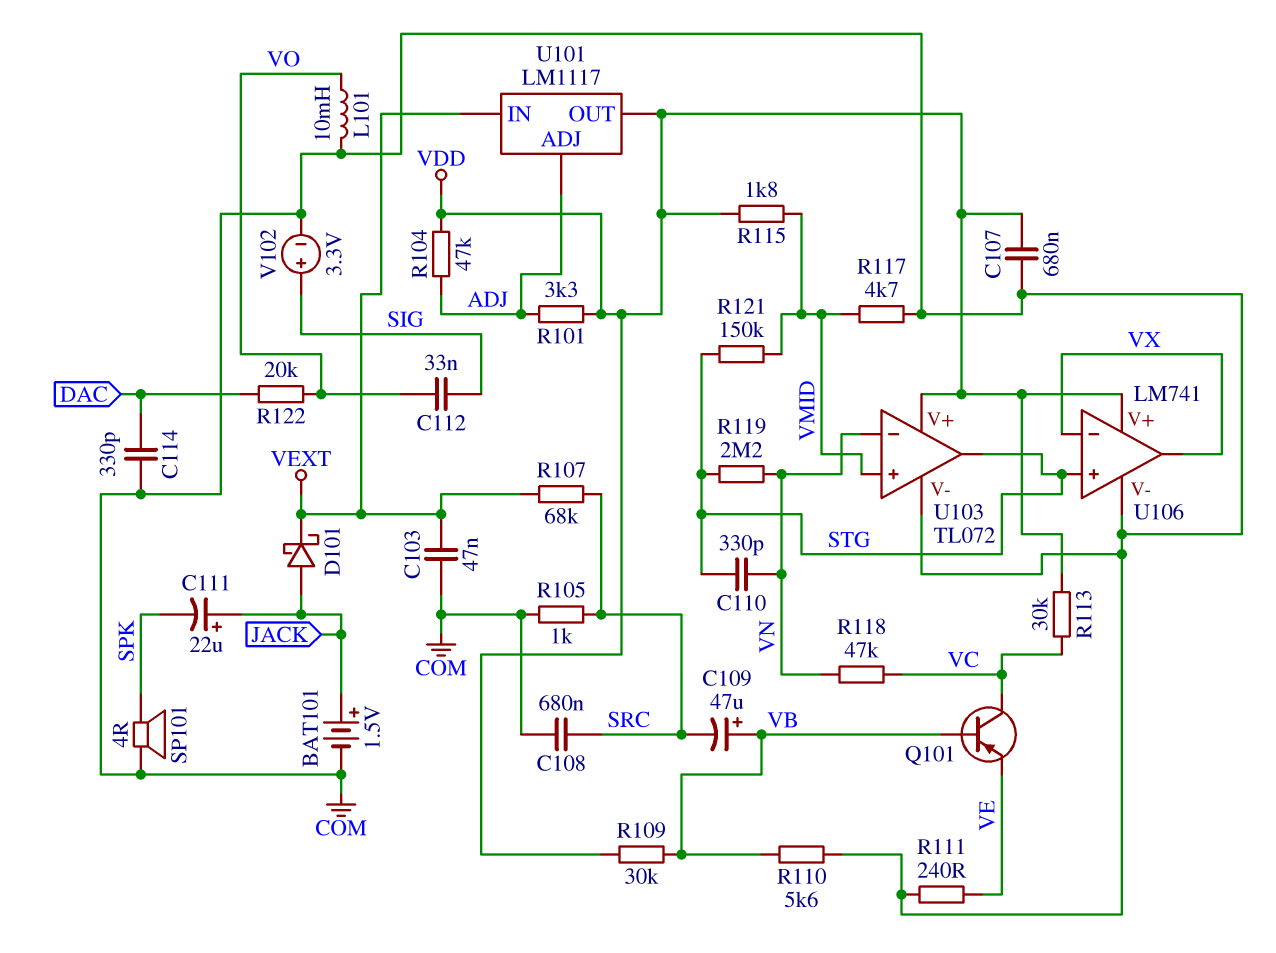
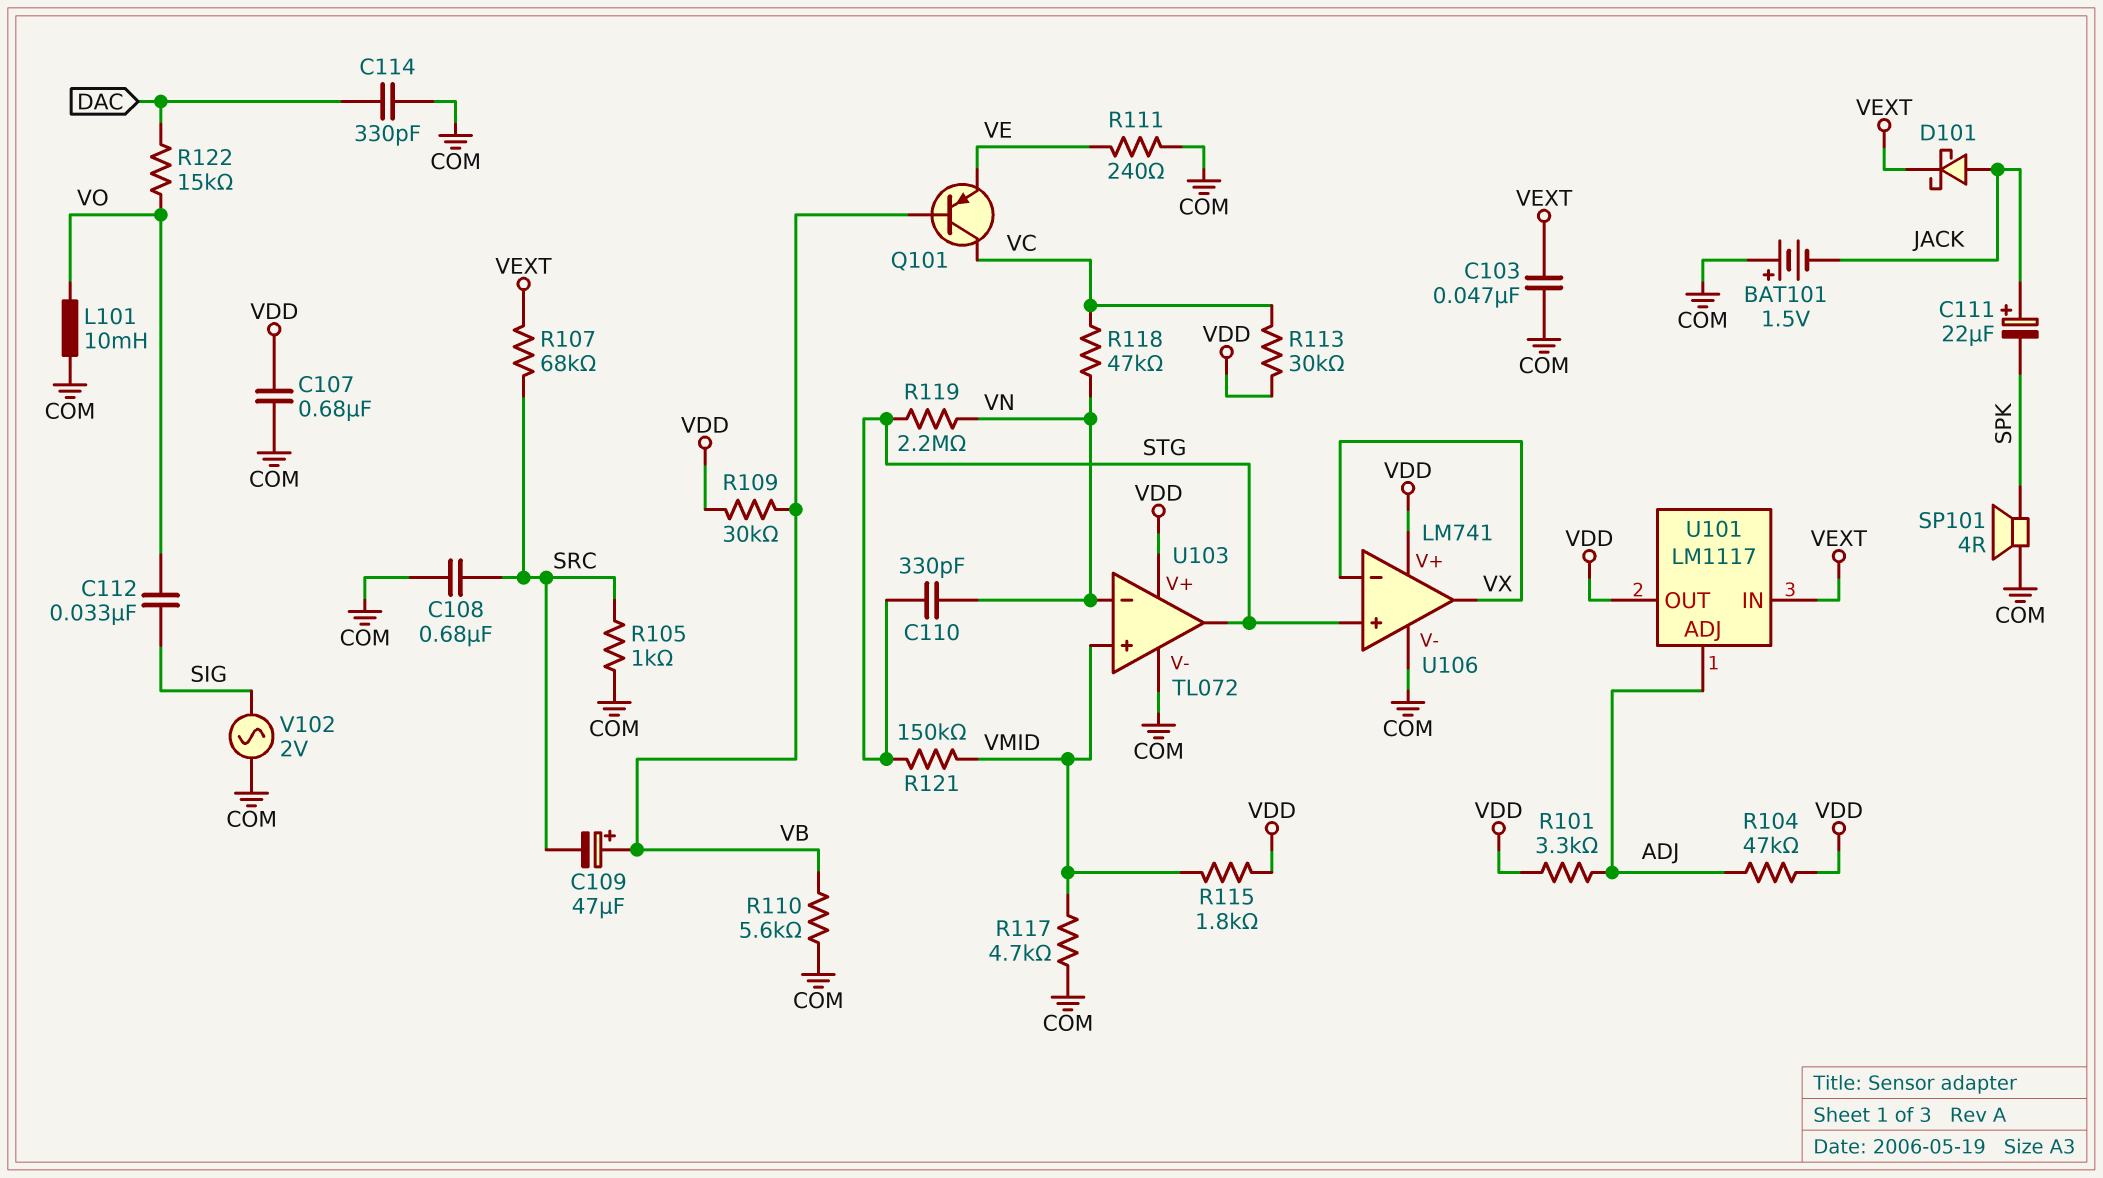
BAT101: 1.5V (plus JACK, minus COM) -> 1.5V (plus COM, minus JACK)
R122: 20k (DAC, VO) -> 15k (DAC, VO)
V102: 3.3V (plus SIG, minus COM) -> AC 2V (COM, SIG)

